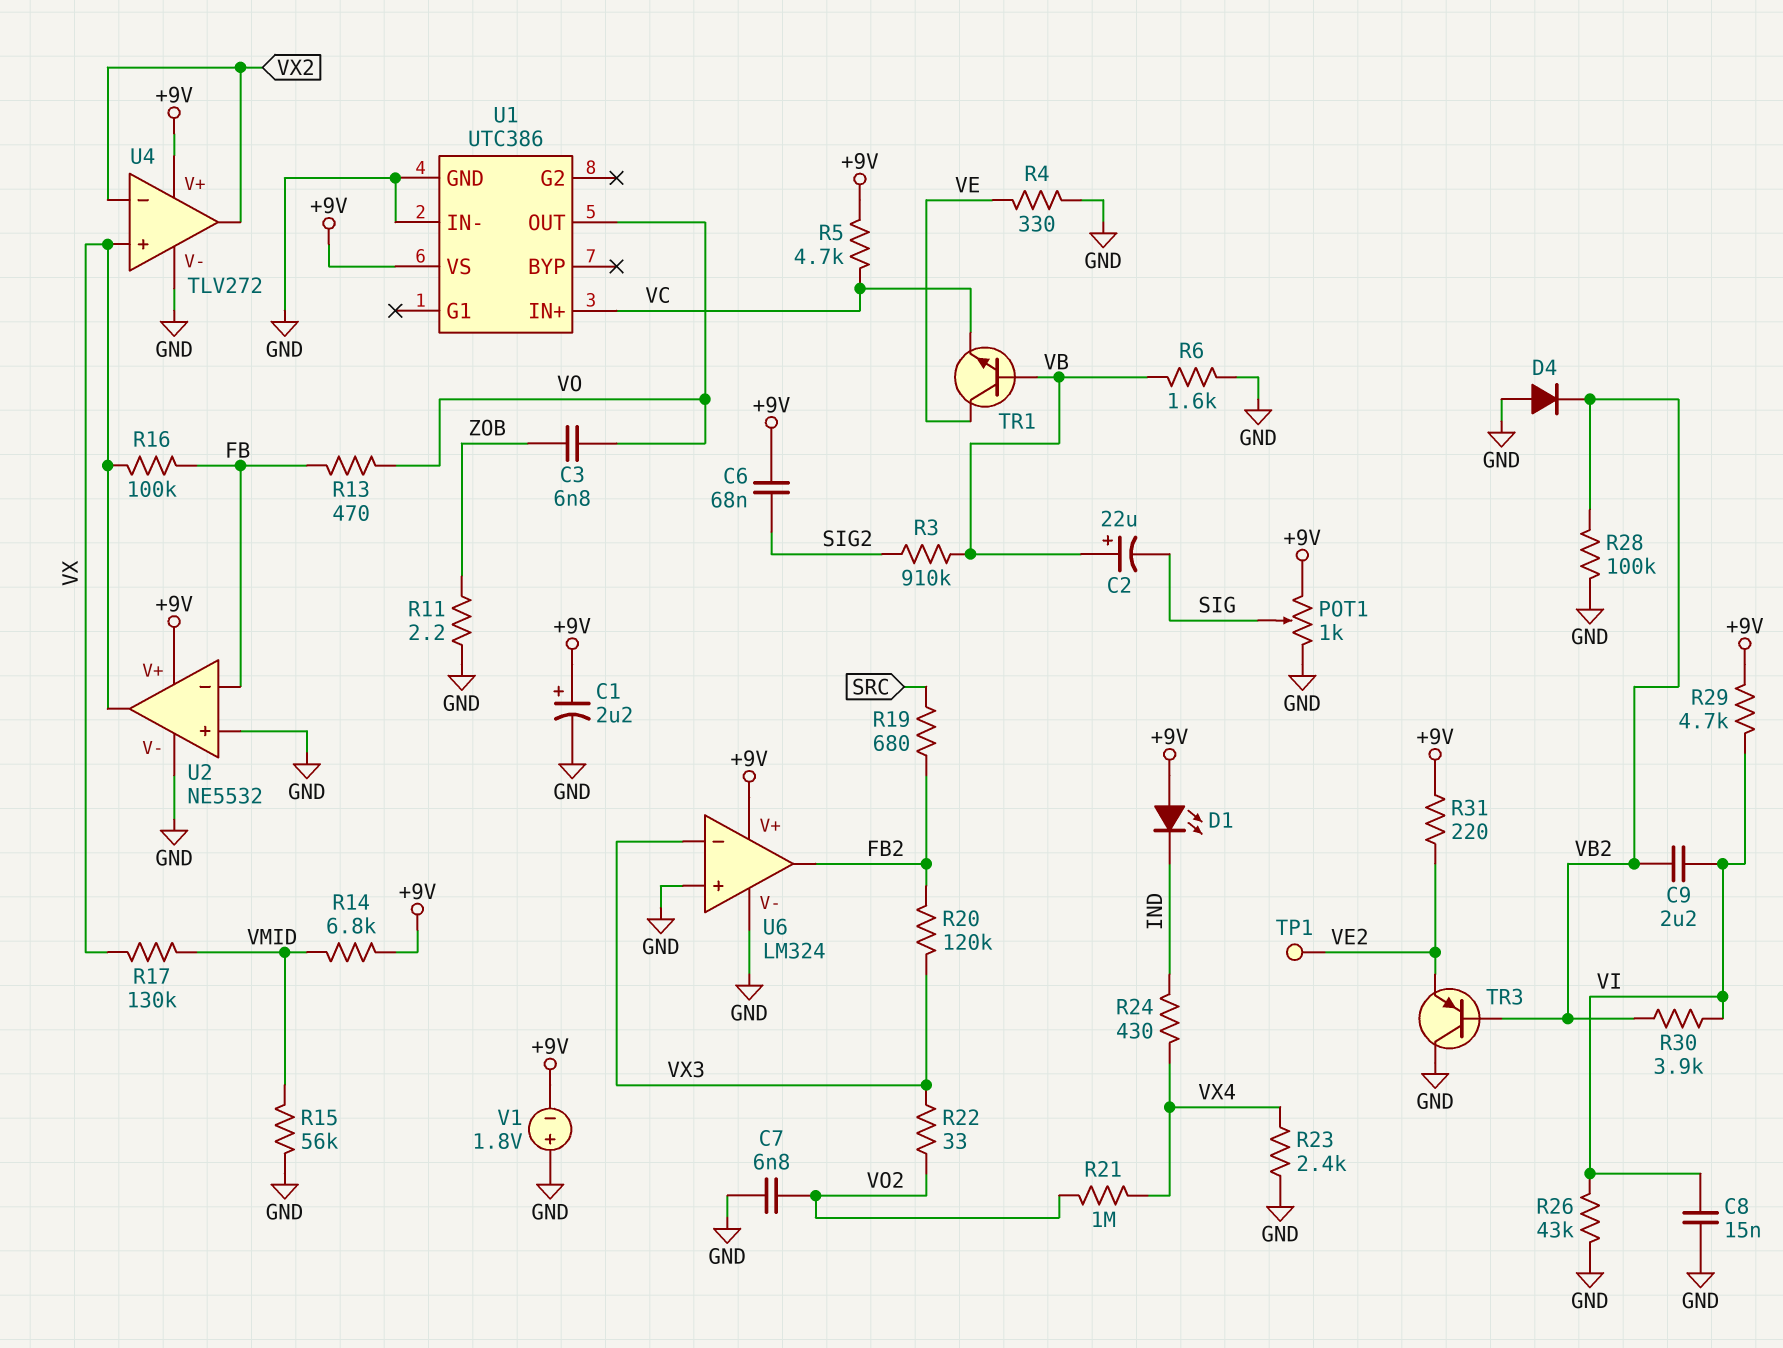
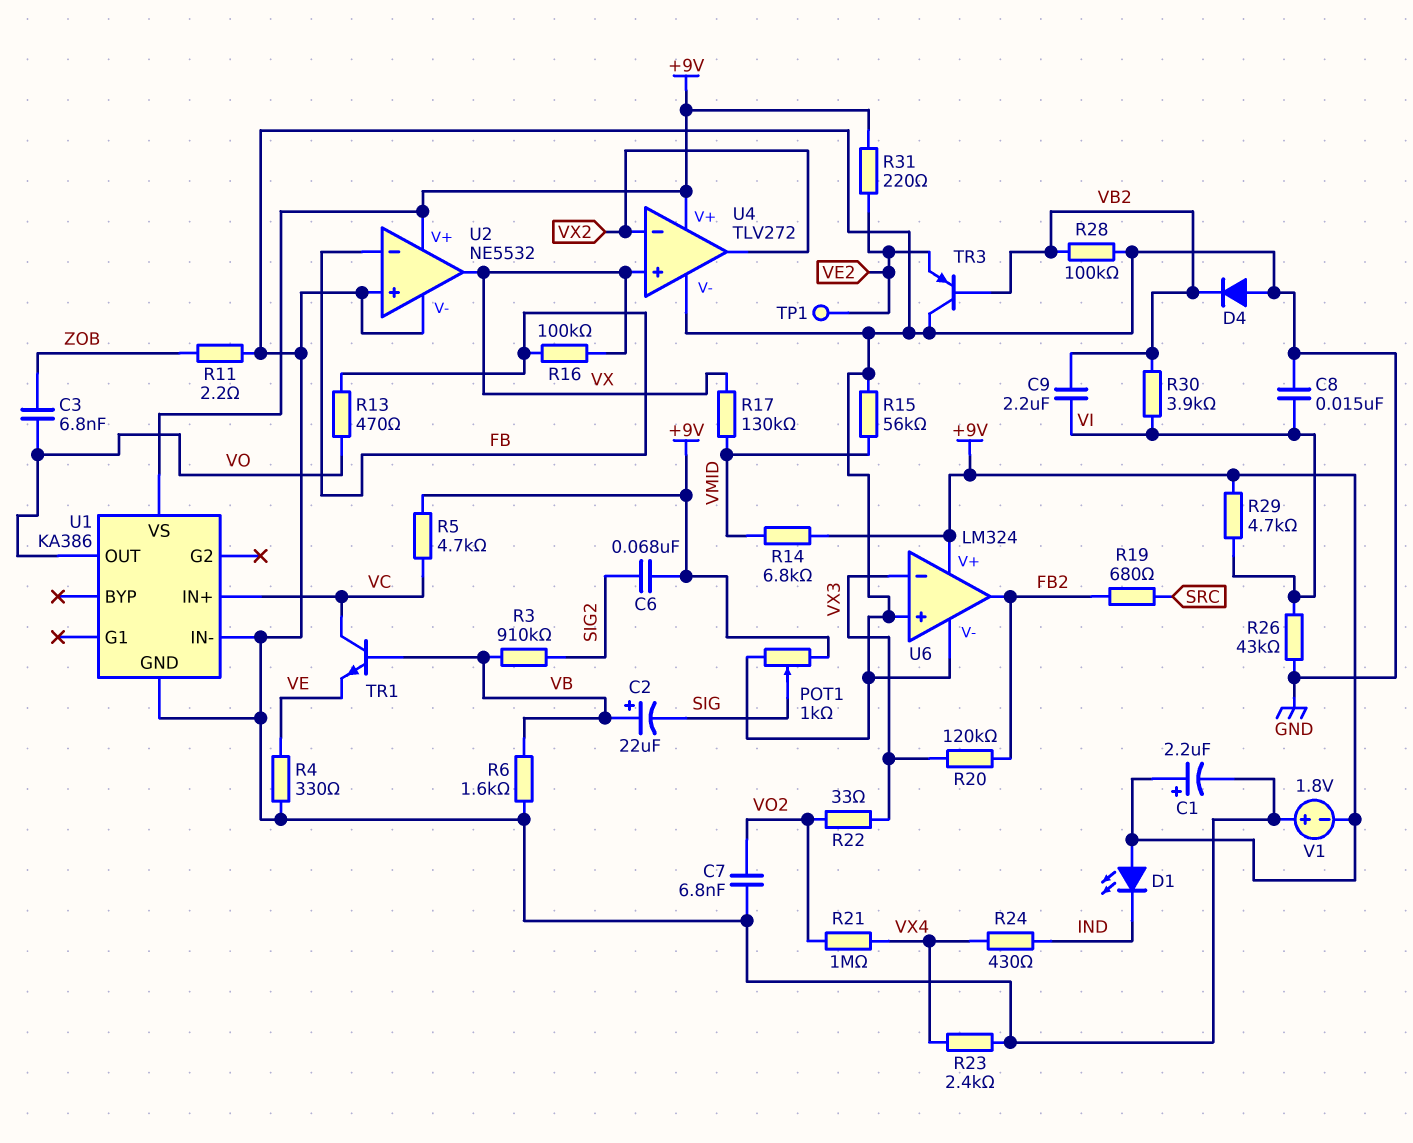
TR1: NPN (B VB, C VE, E VC) -> NPN (B VB, C VC, E VE)
U1: UTC386 -> KA386

